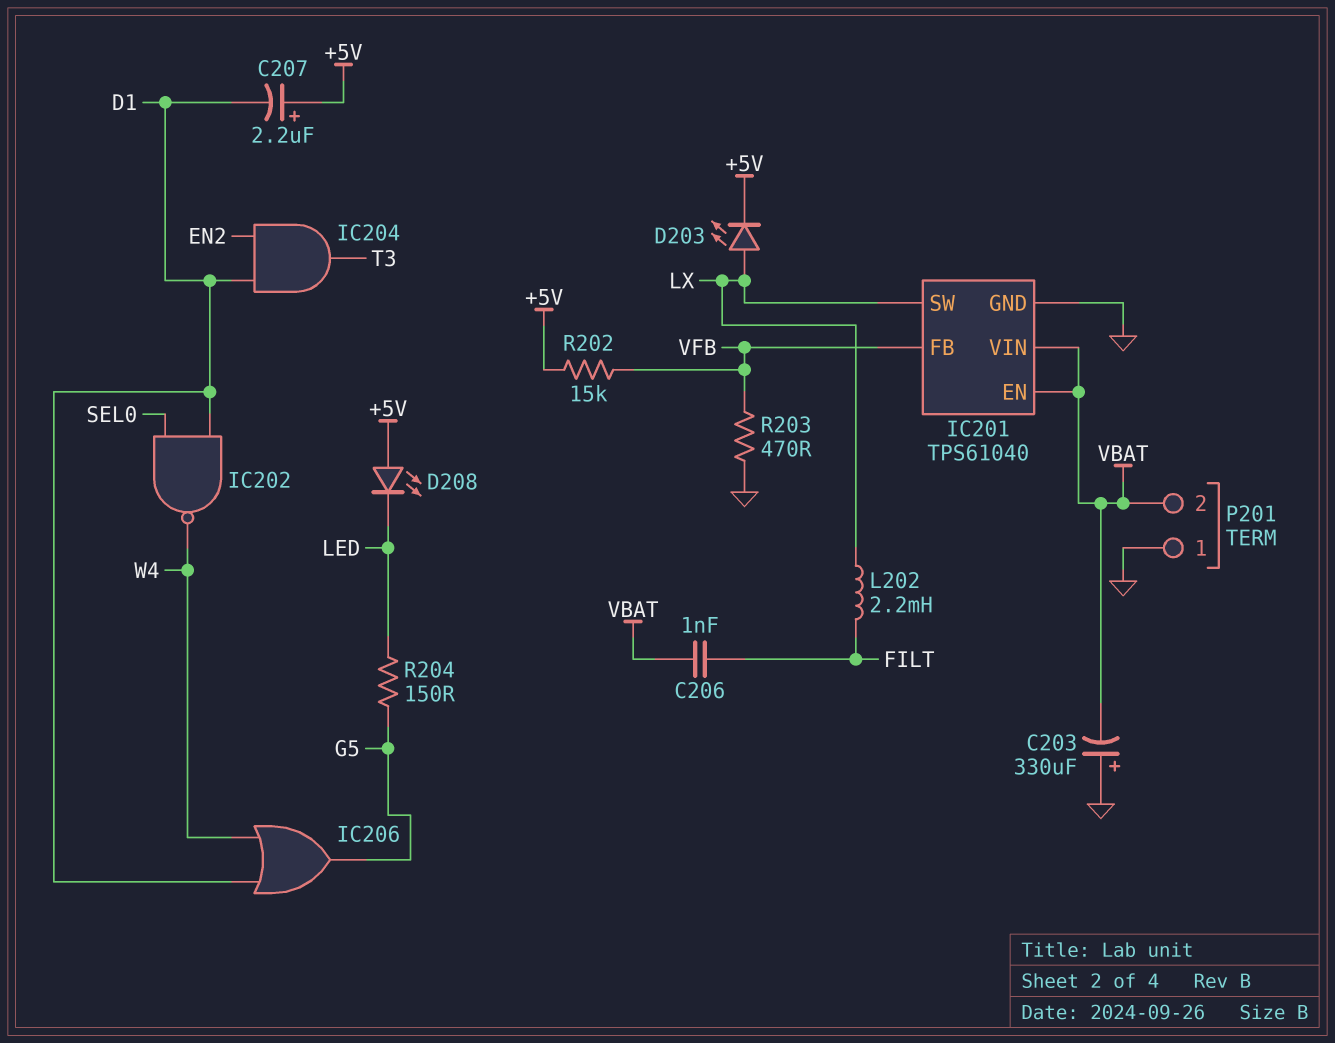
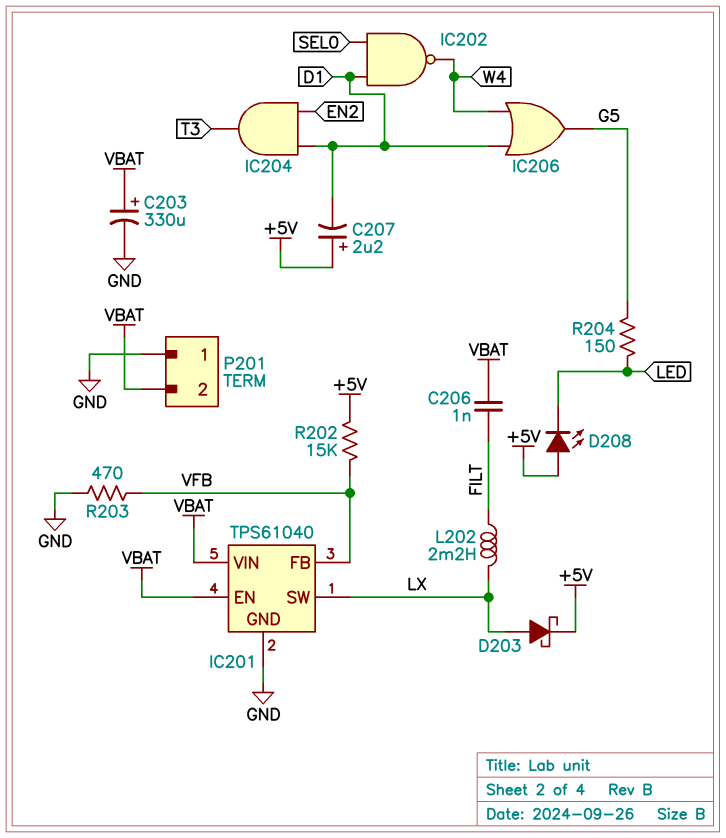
C203: 330uF (plus GND, minus VBAT) -> 330uF (plus VBAT, minus GND)
D203: LED (A LX, K +5V) -> schottky (A LX, K +5V)

